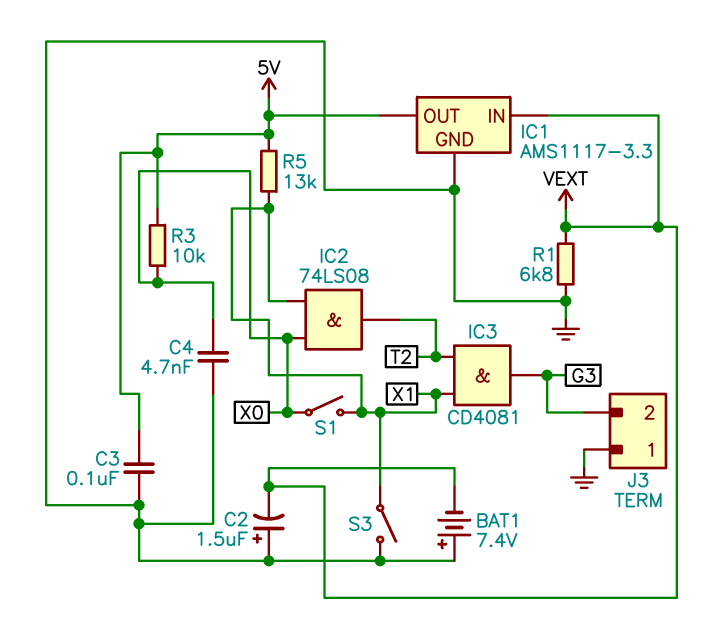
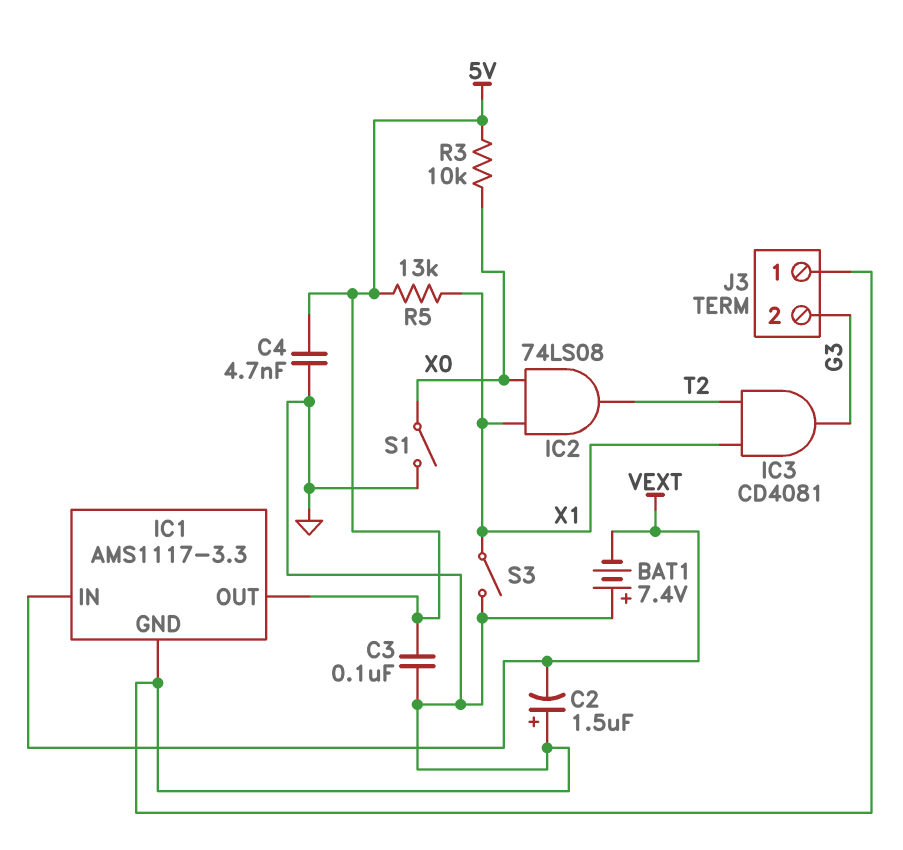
C4: 4.7nF (GND, X0) -> 4.7nF (5V, GND)
R1: 6.8k (GND, VEXT) -> none
S1: switch (X0, X1) -> switch (GND, X0)

